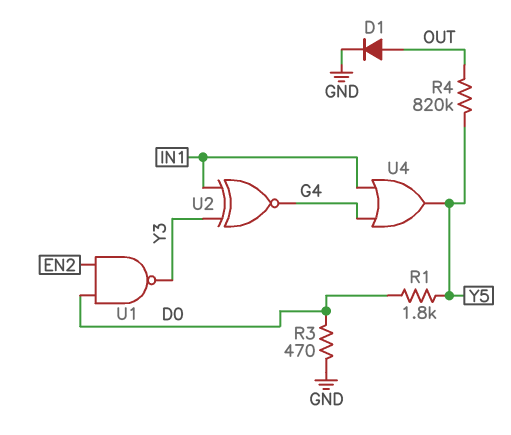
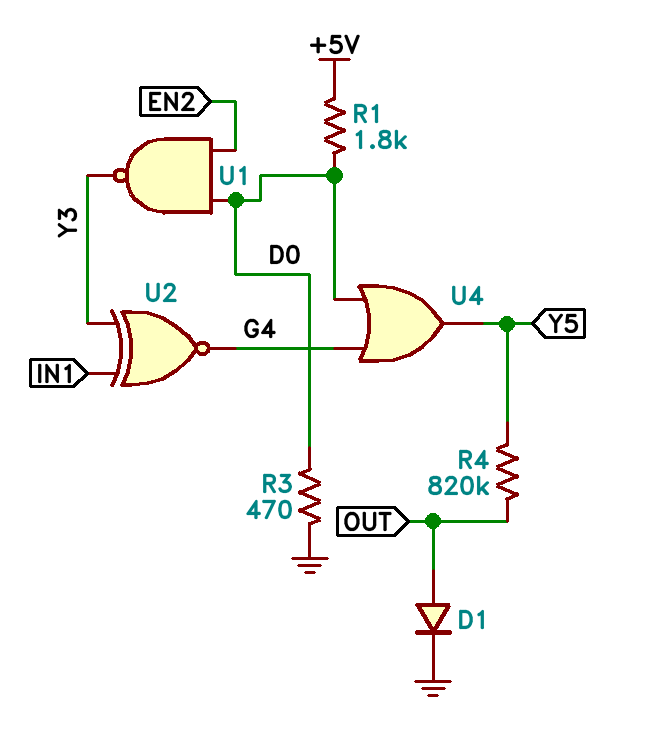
R1: 1.8k (D0, Y5) -> 1.8k (+5V, D0)
U4: OR (in G4, in IN1, out Y5) -> OR (in D0, in G4, out Y5)

